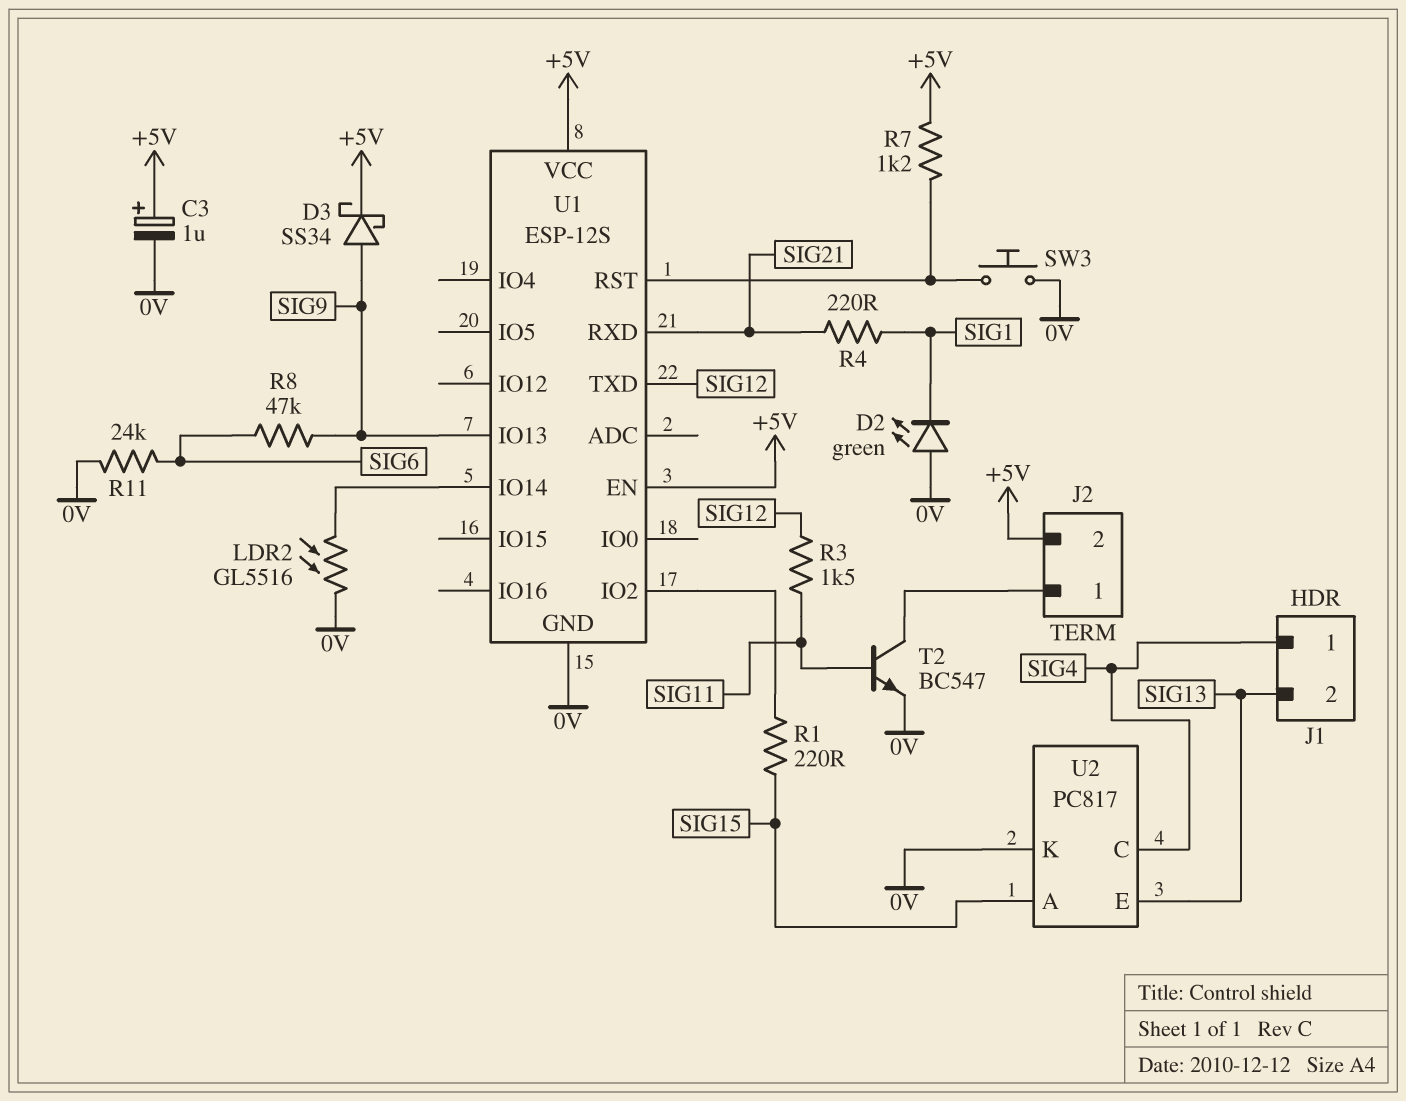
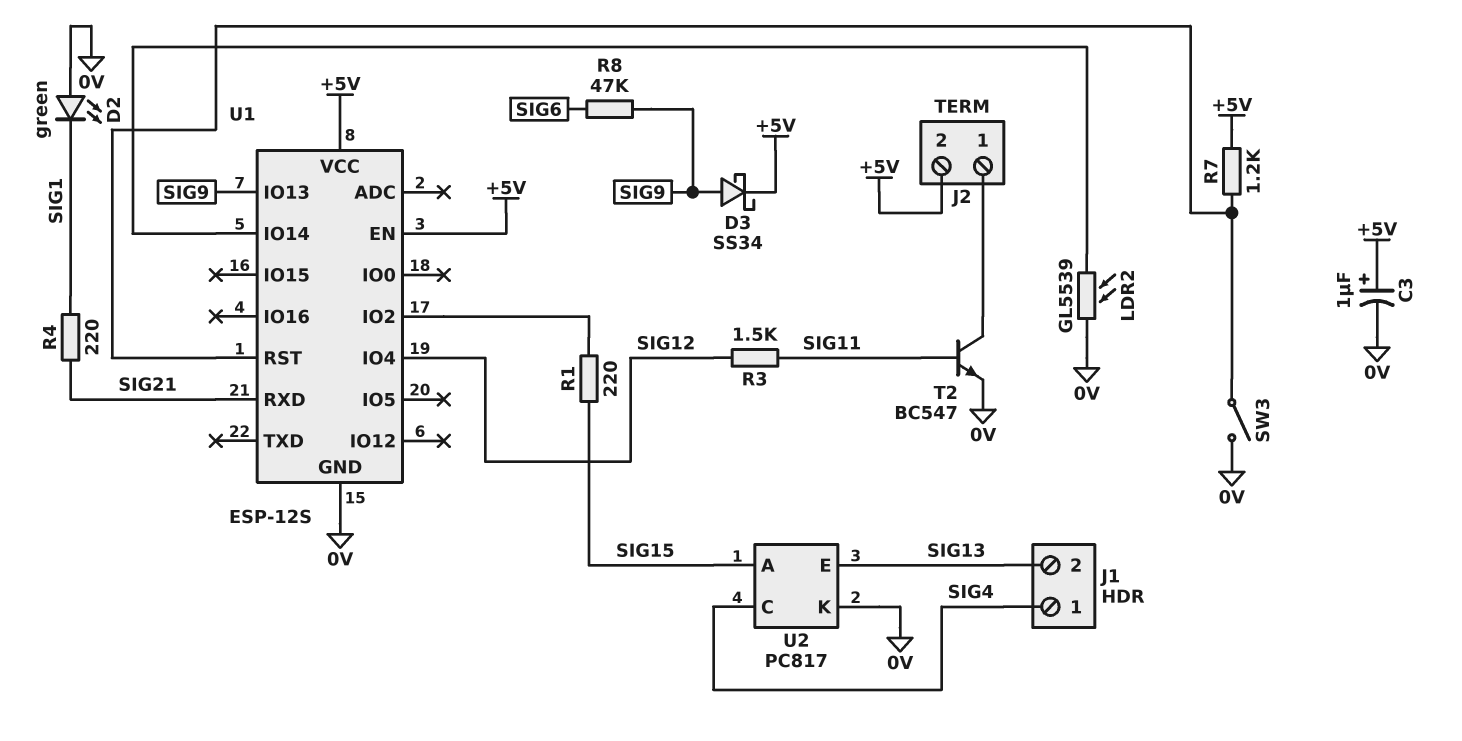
LDR2: GL5516 (0V, U1/IO14) -> GL5539 (0V, U1/IO14)
R11: 24k (0V, SIG6) -> none
SW3: button (0V, U1/RST) -> switch (0V, U1/RST)
U1 pin IO4: none -> SIG12
U1 pin TXD: SIG12 -> none

